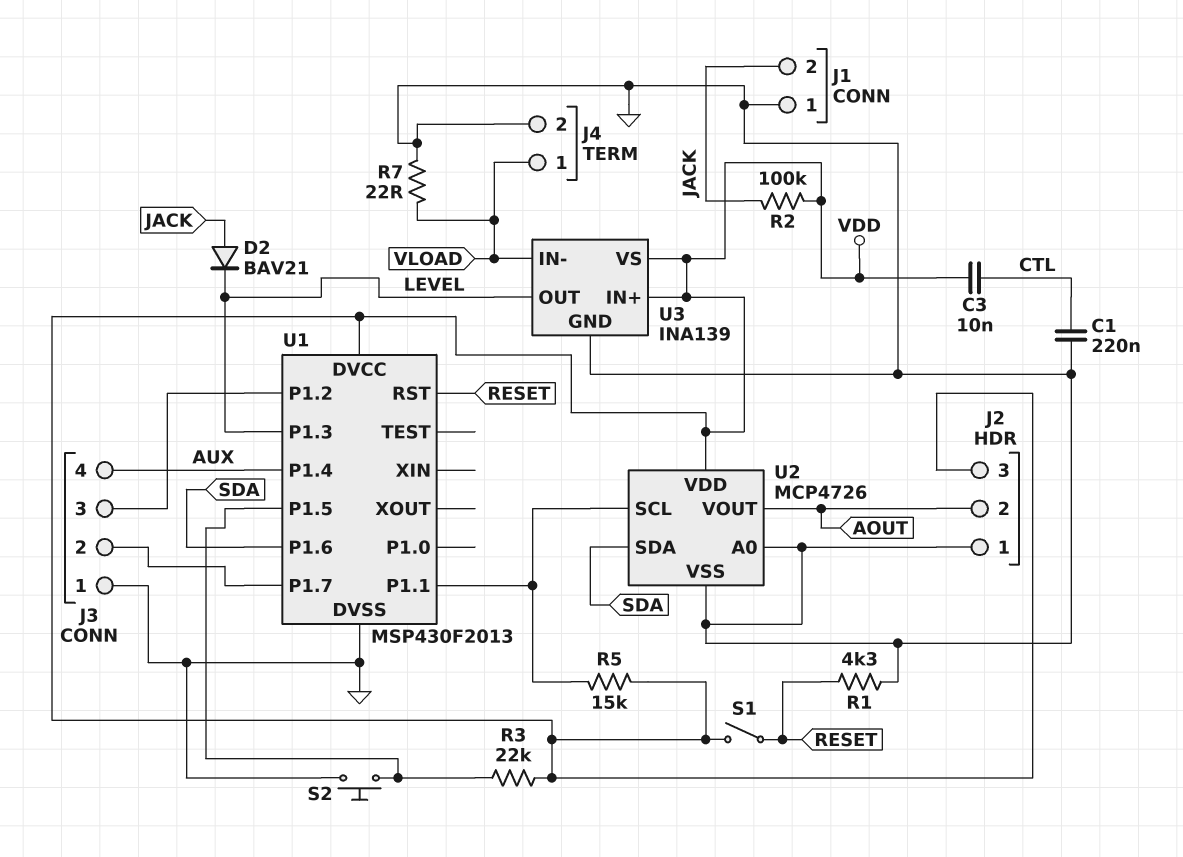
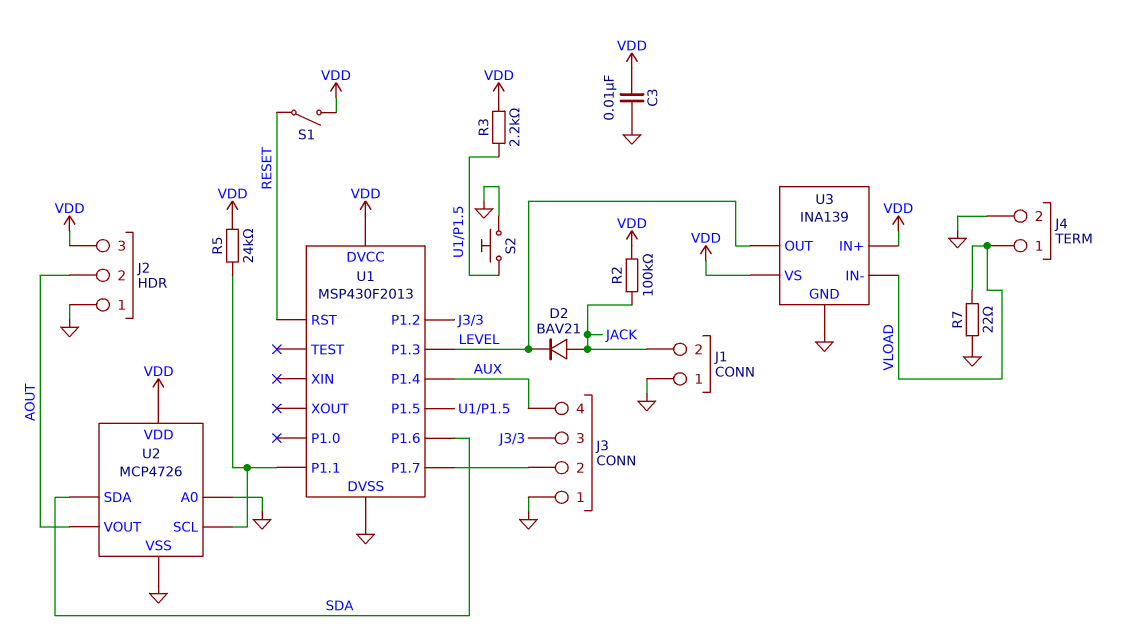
C1: 220nF (CTL, GND) -> none
C3: 10nF (CTL, VDD) -> 10nF (GND, VDD)
R1: 4.3k (GND, RESET) -> none
R3: 22k (U1/P1.5, VDD) -> 2.2k (U1/P1.5, VDD)
R5: 15k (U1/P1.1, VDD) -> 24k (U1/P1.1, VDD)

